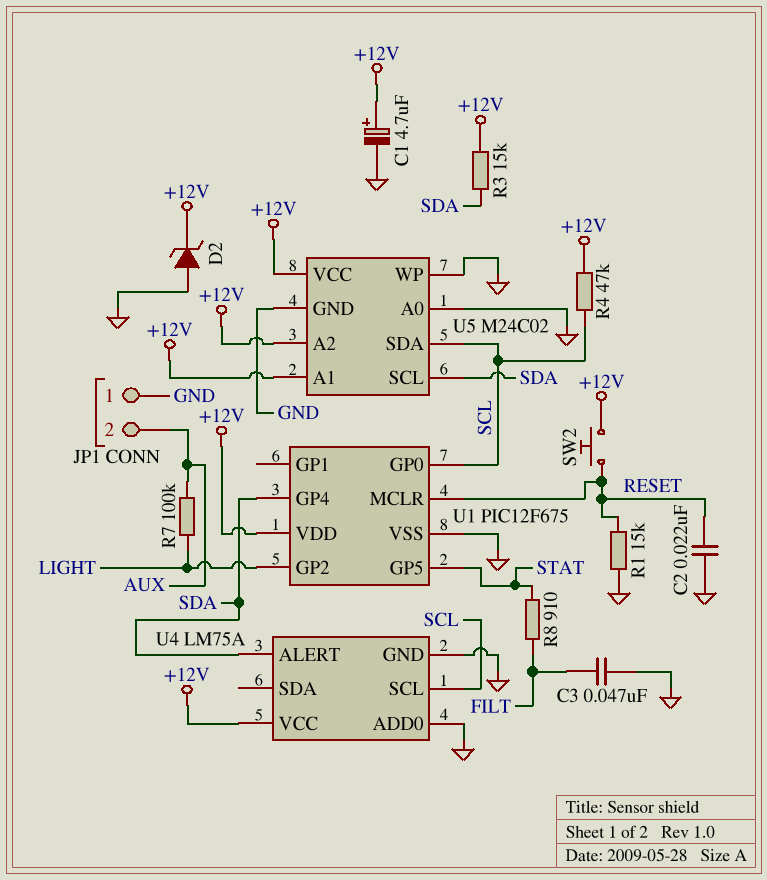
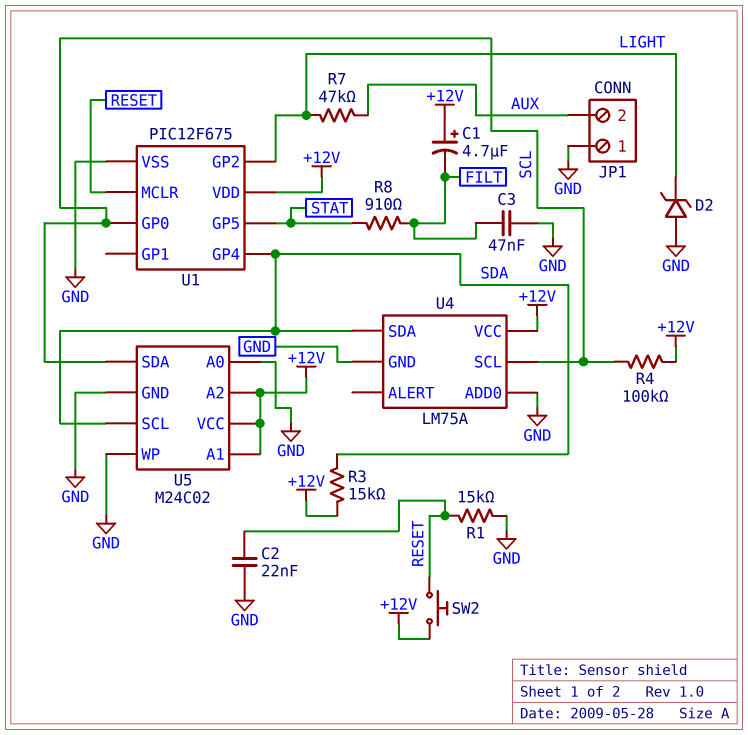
C1: 4.7uF (plus +12V, minus GND) -> 4.7uF (plus +12V, minus FILT)
D2: zener (A GND, K +12V) -> zener (A GND, K LIGHT)
R4: 47k (+12V, SCL) -> 100k (+12V, SCL)
R7: 100k (AUX, LIGHT) -> 47k (AUX, LIGHT)
U4 pin ALERT: SDA -> none
U4 pin SDA: none -> SDA

